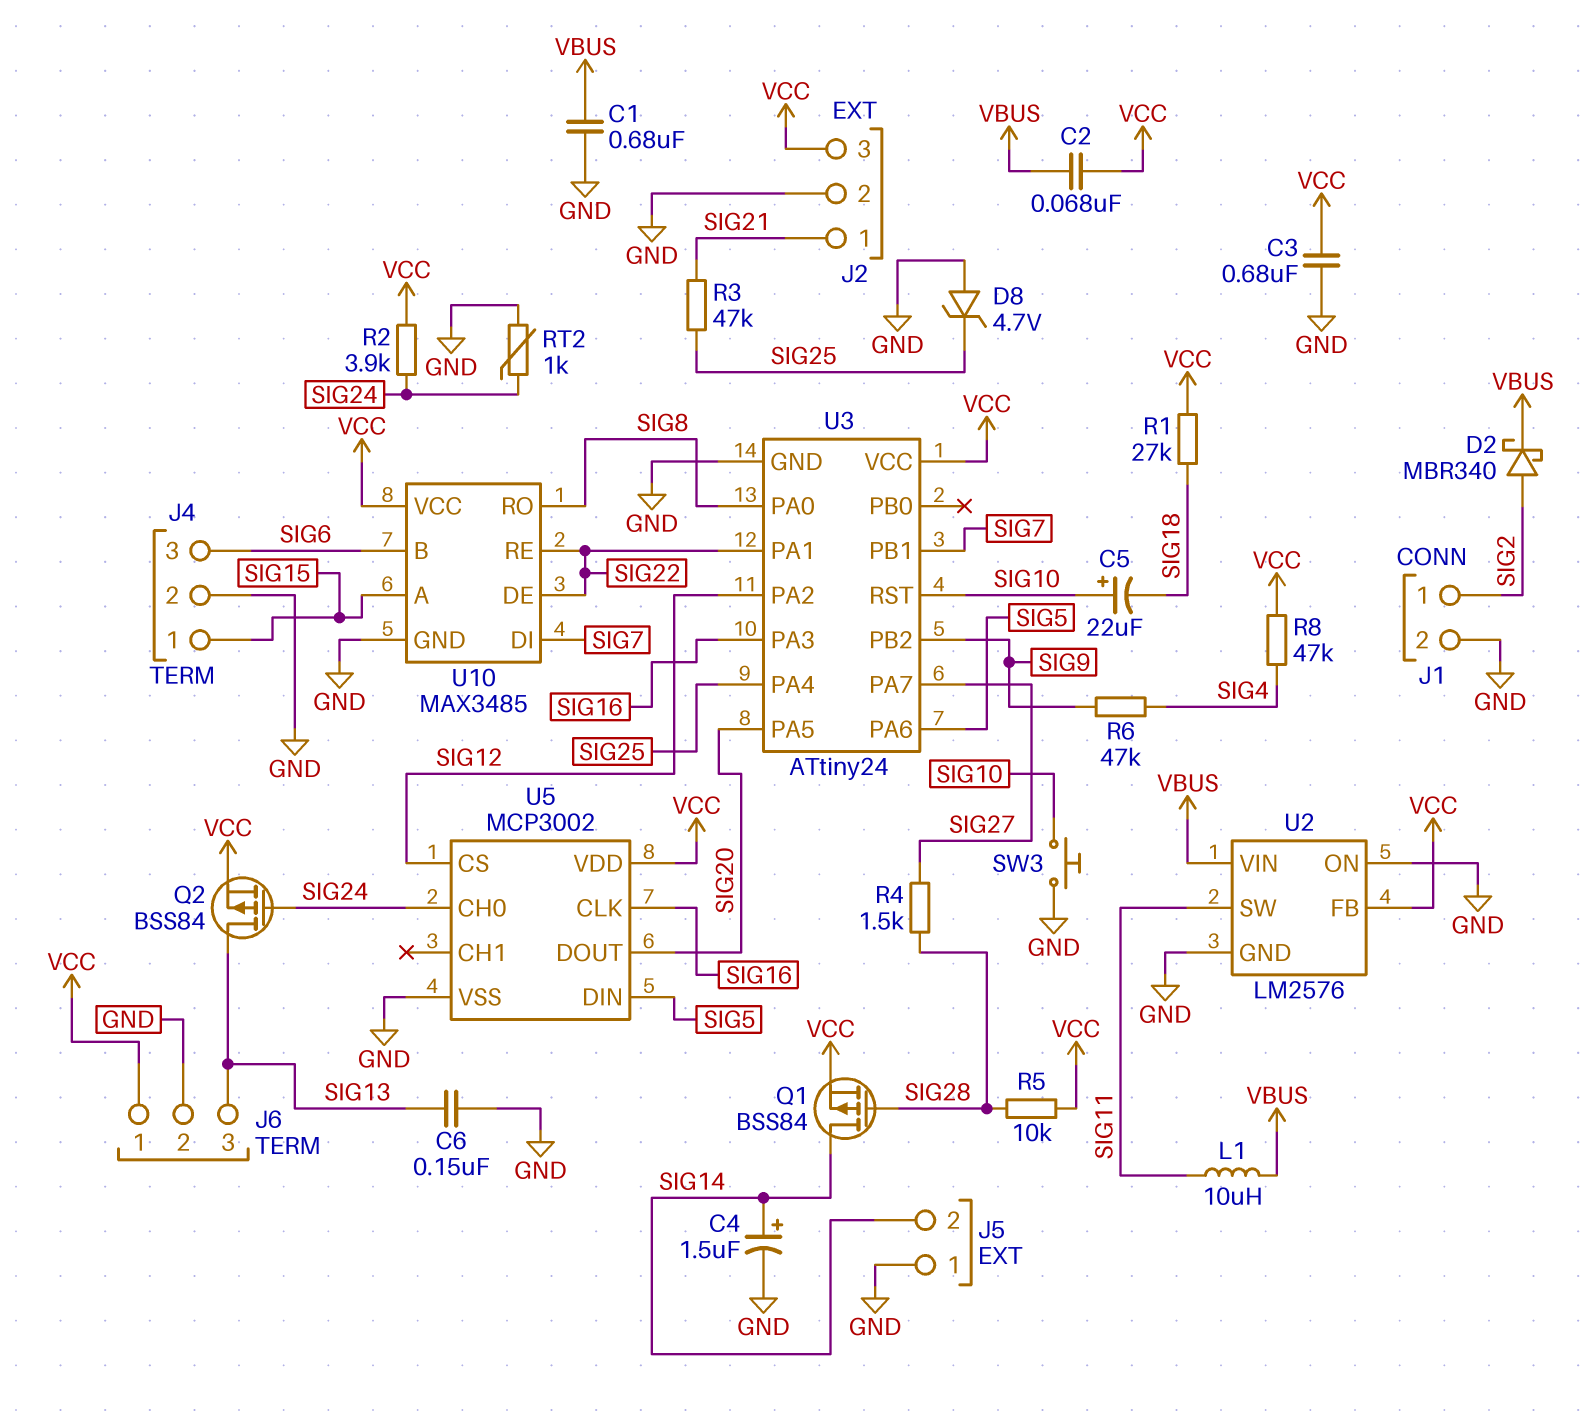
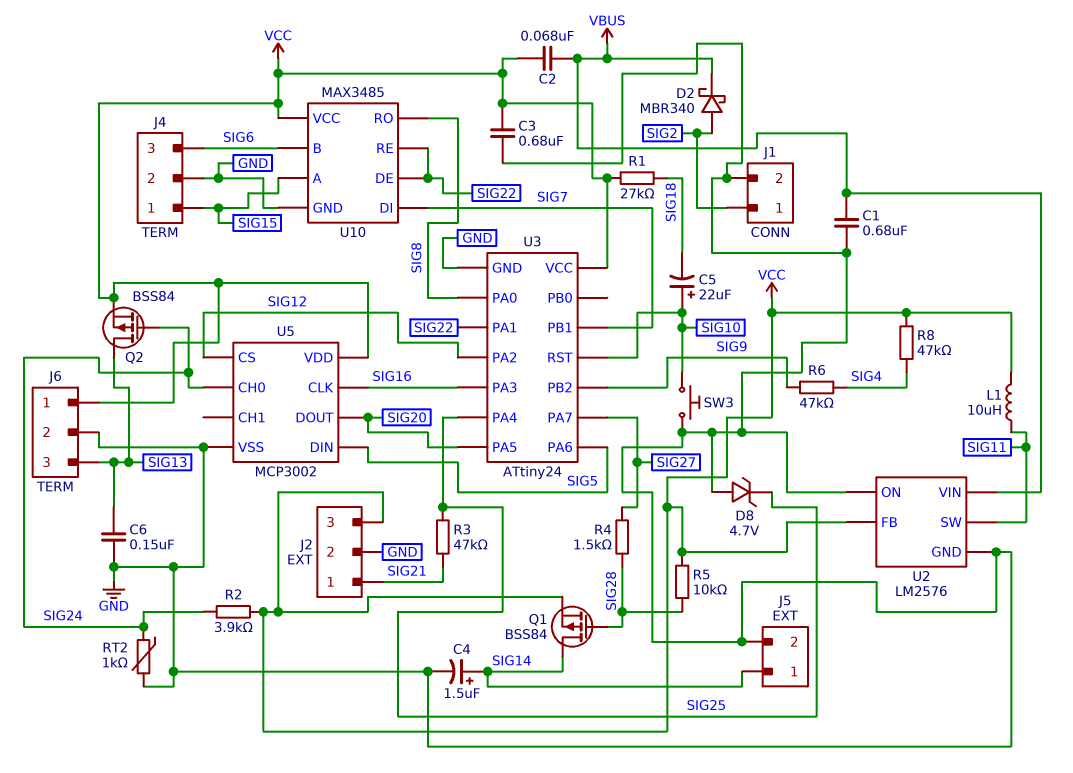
J5 pin 1: GND -> SIG14
J5 pin 2: SIG14 -> GND
L1: 10uH (SIG11, VBUS) -> 10uH (SIG11, VCC)

